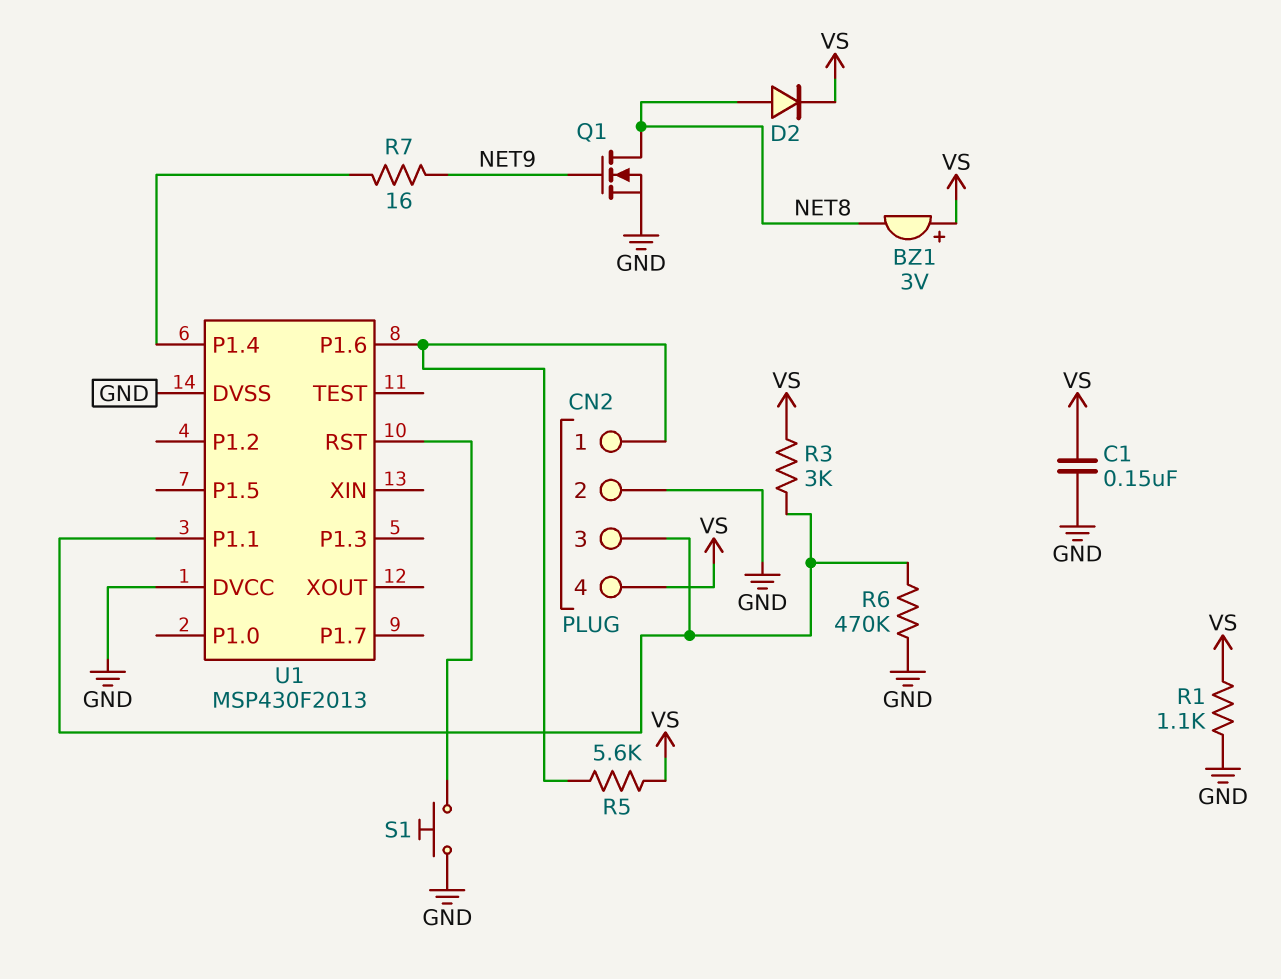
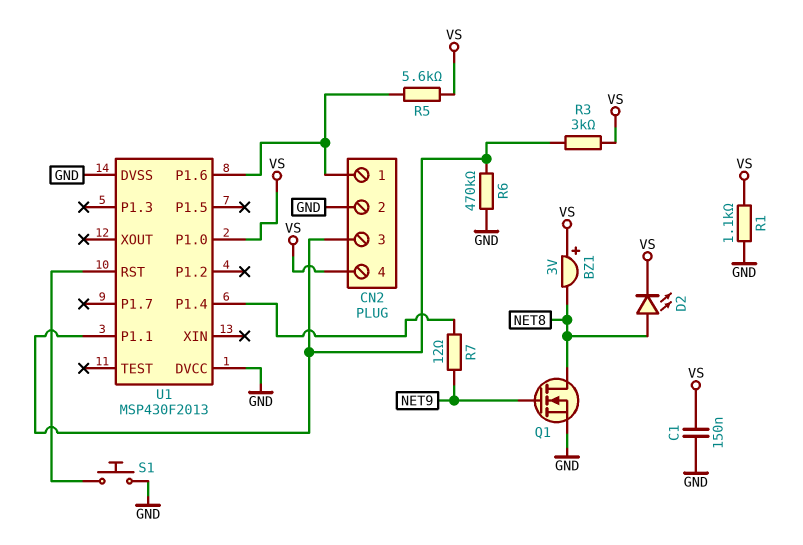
D2: diode (A NET8, K VS) -> LED (A NET8, K VS)
R7: 16 (NET9, U1/P1.4) -> 12 (NET9, U1/P1.4)
U1 pin P1.0: none -> VS

